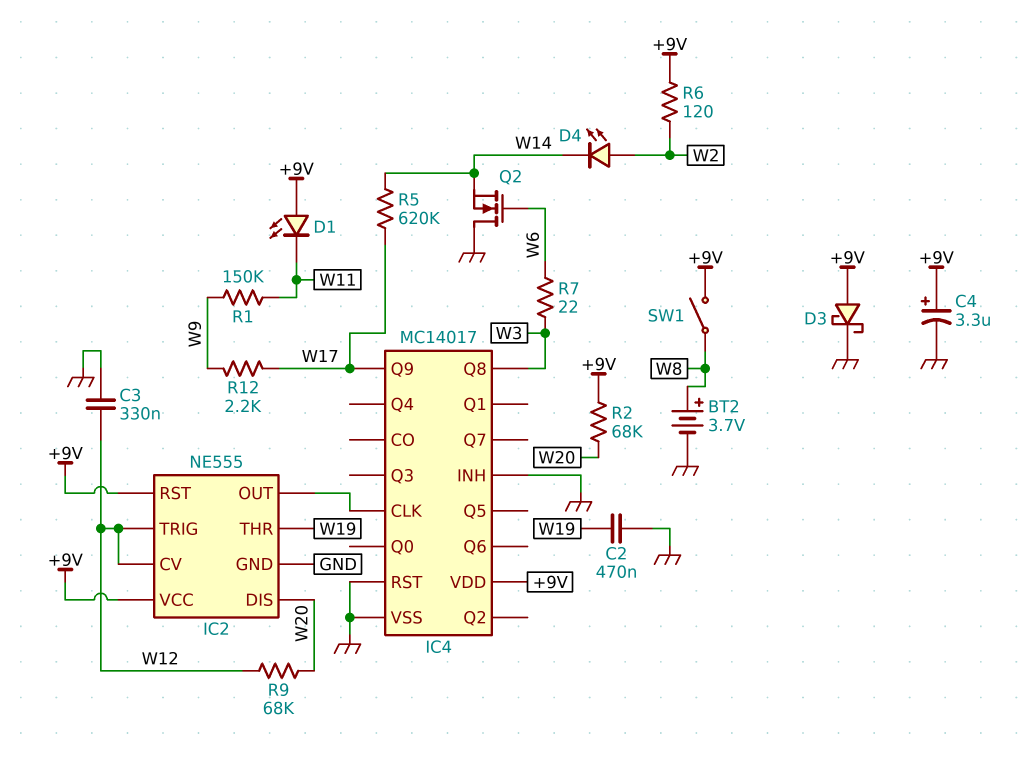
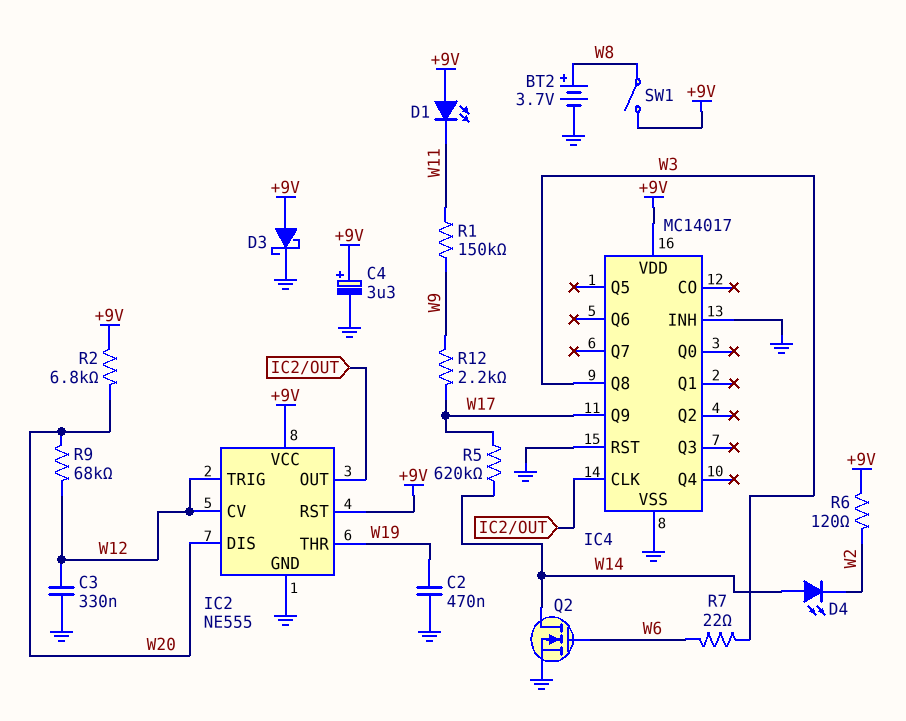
D4: LED (A W2, K W14) -> LED (A W14, K W2)
Q2: NMOS (G W6, D GND, S W14) -> NMOS (G W6, D W14, S GND)
R2: 68k (+9V, W20) -> 6.8k (+9V, W20)

